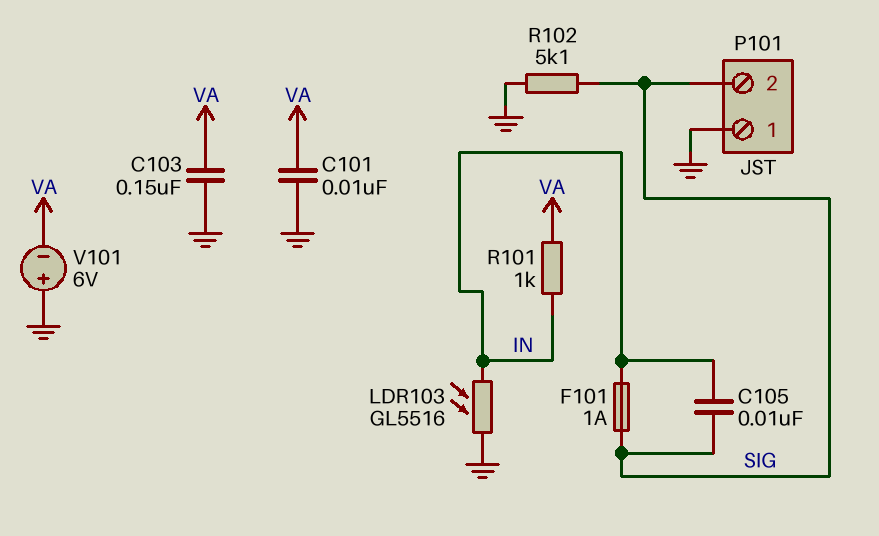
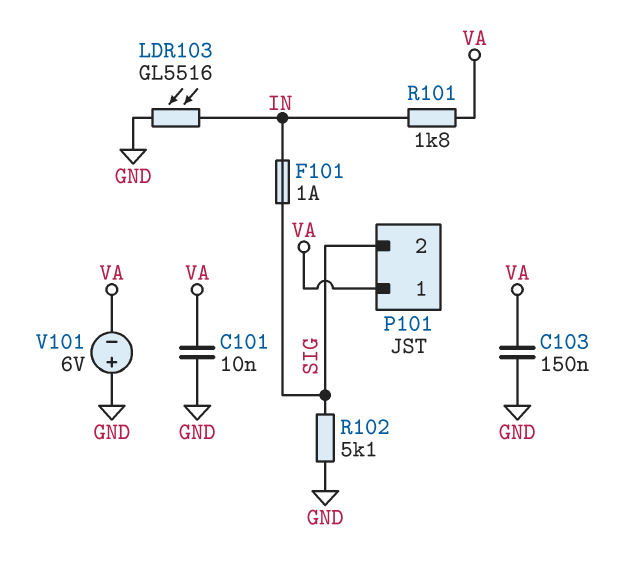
C105: 10nF (IN, SIG) -> none
P101 pin 1: GND -> VA
R101: 1k (IN, VA) -> 1.8k (IN, VA)

